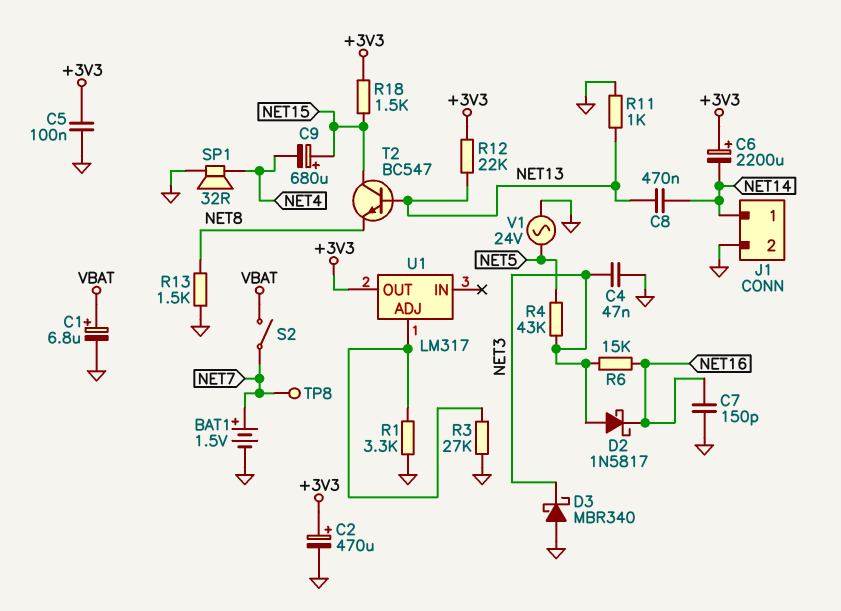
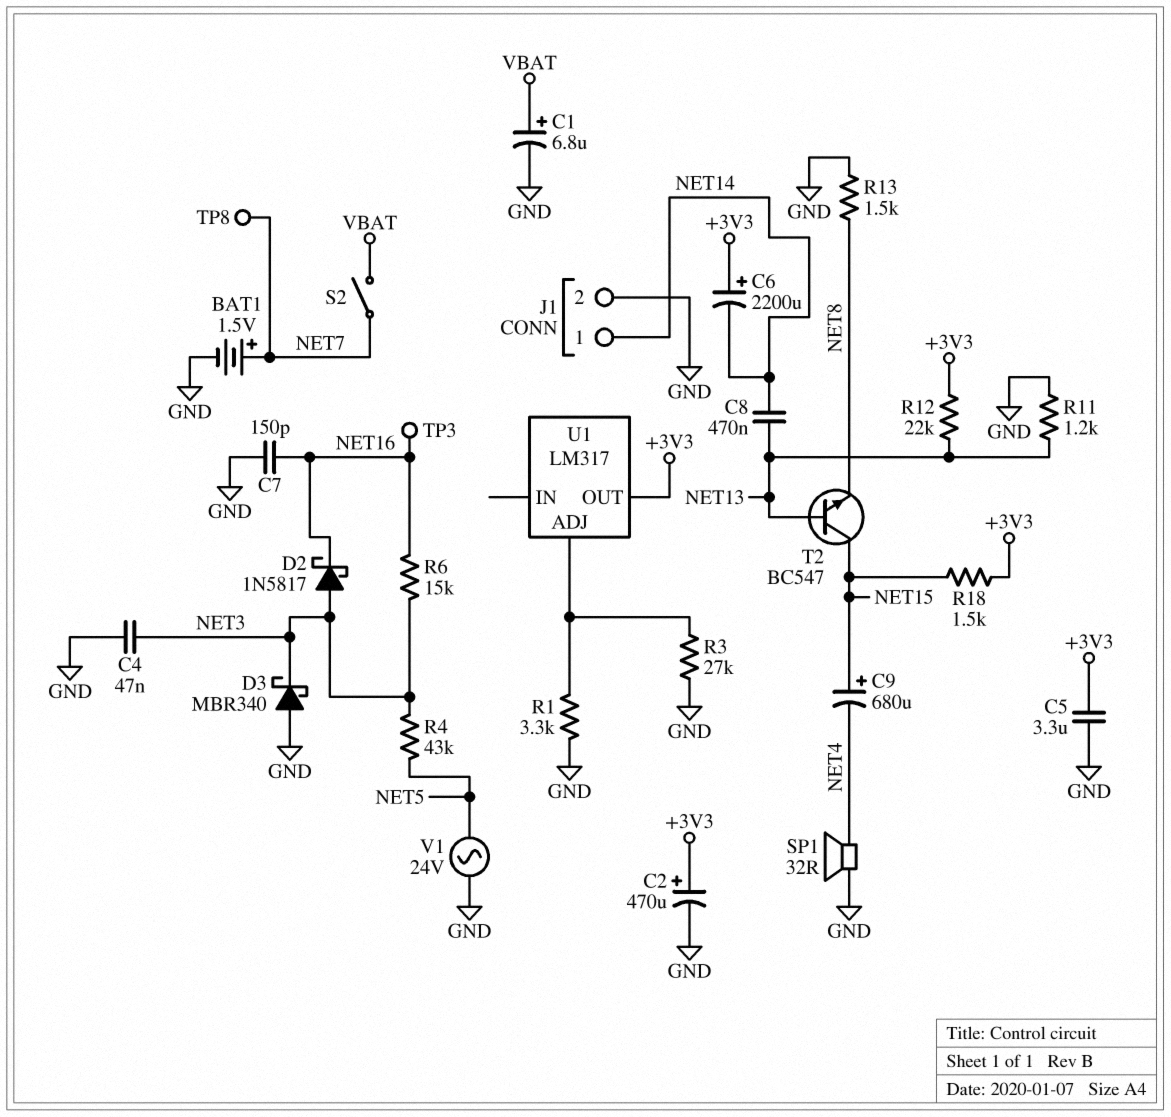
C5: 100nF (+3V3, GND) -> 3.3uF (+3V3, GND)
R11: 1k (GND, NET13) -> 1.2k (GND, NET13)
TP3: none -> test point (NET16)

